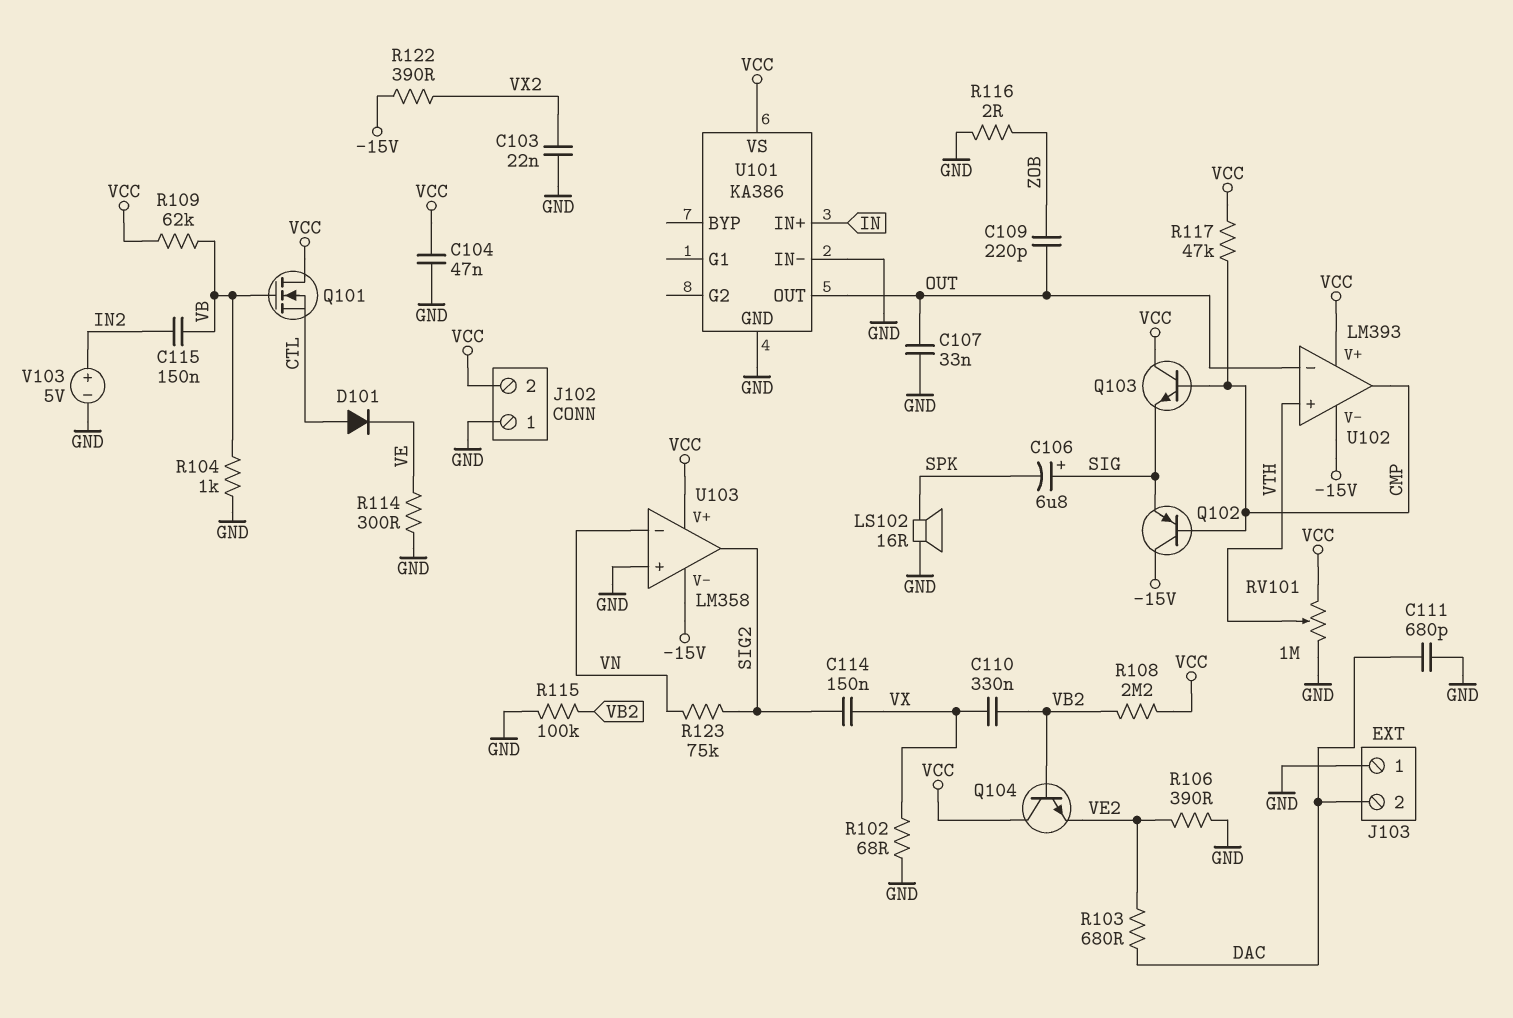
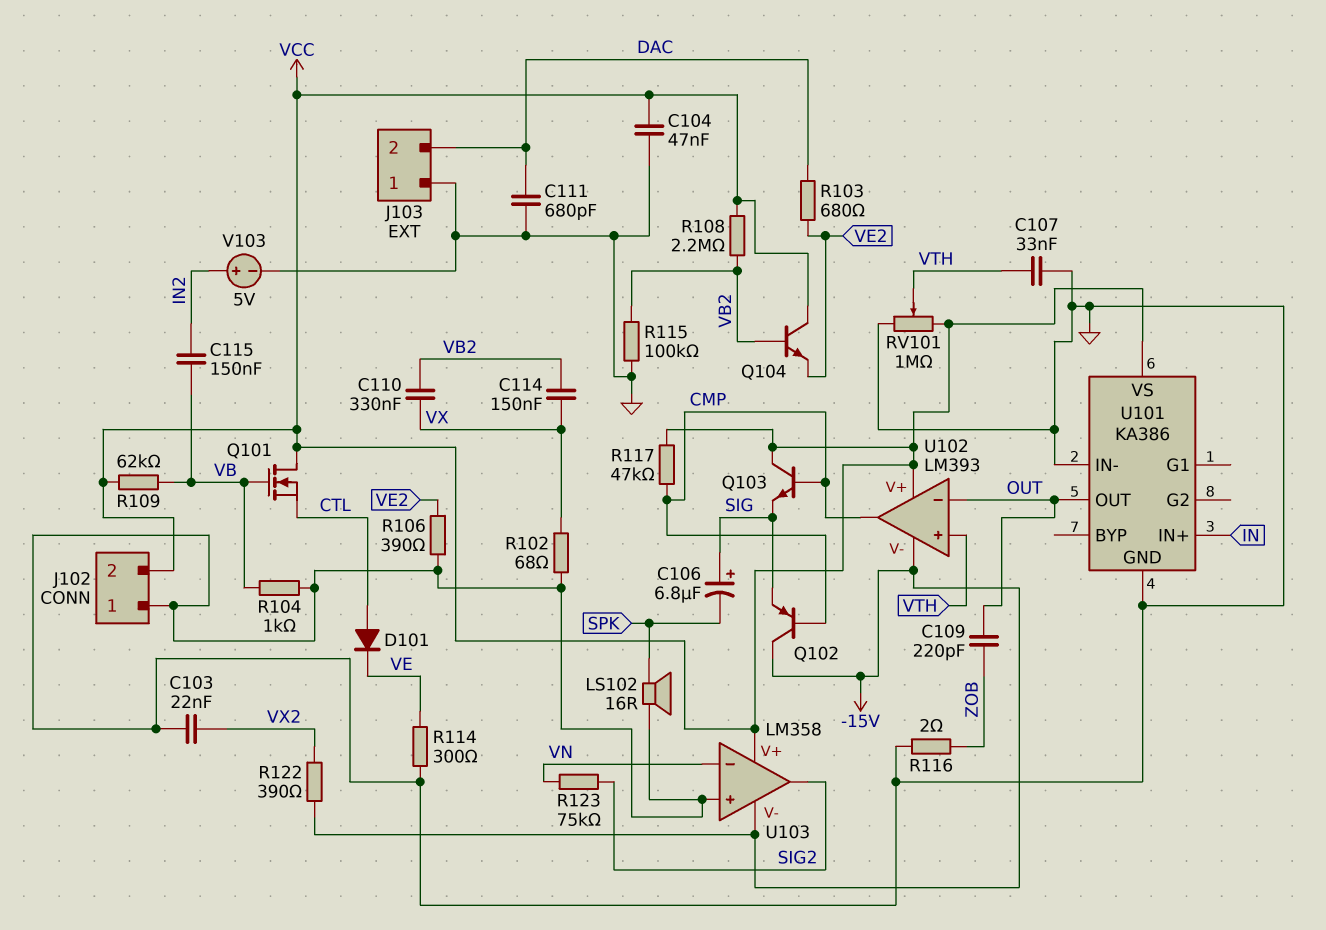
C107: 33nF (GND, OUT) -> 33nF (GND, VTH)
C114: 150nF (SIG2, VX) -> 150nF (VB2, VX)

